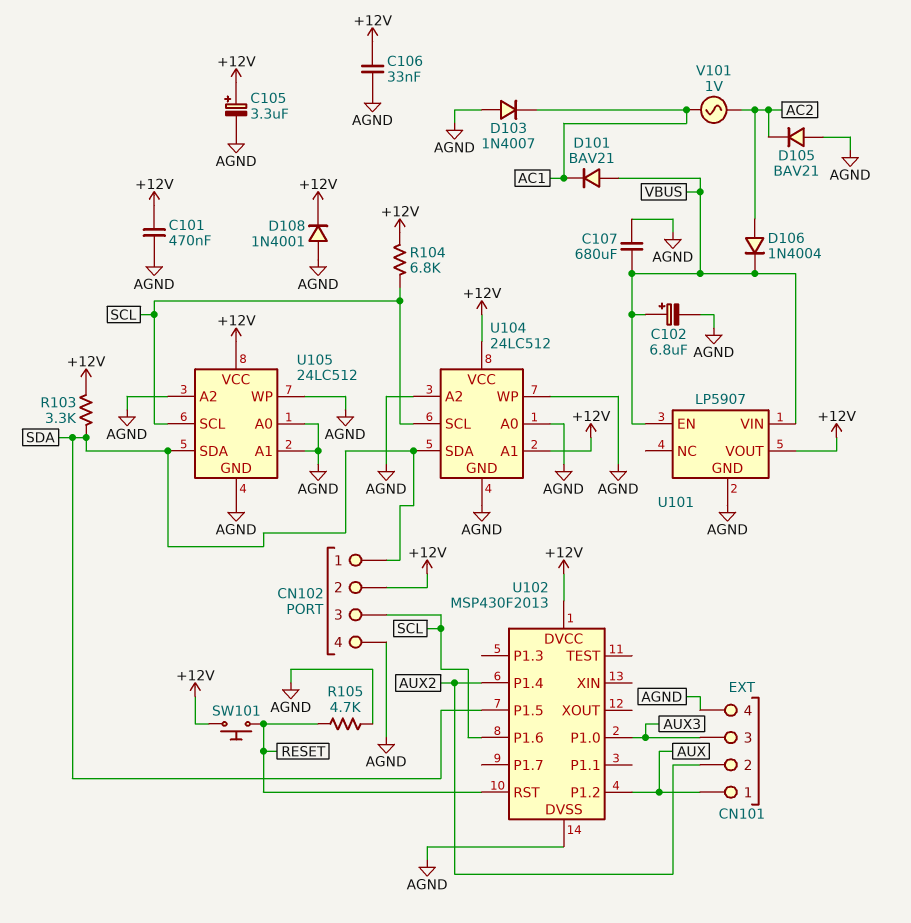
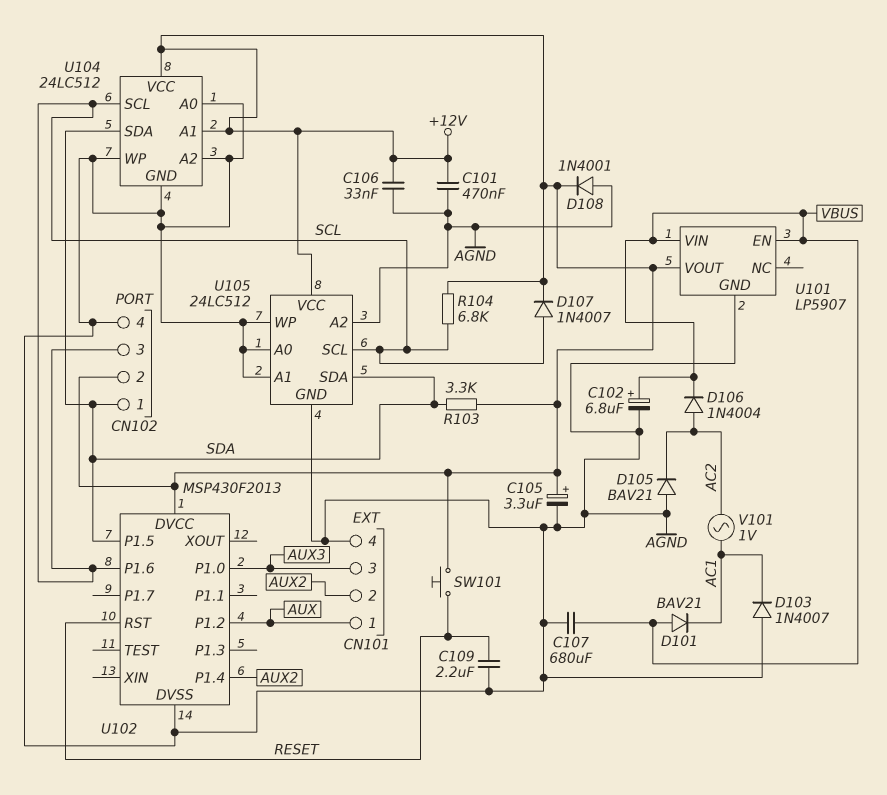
C109: none -> 2.2uF (AGND, RESET)
D107: none -> diode 1N4007 (A SCL, K +12V)
R105: 4.7k (AGND, RESET) -> none

